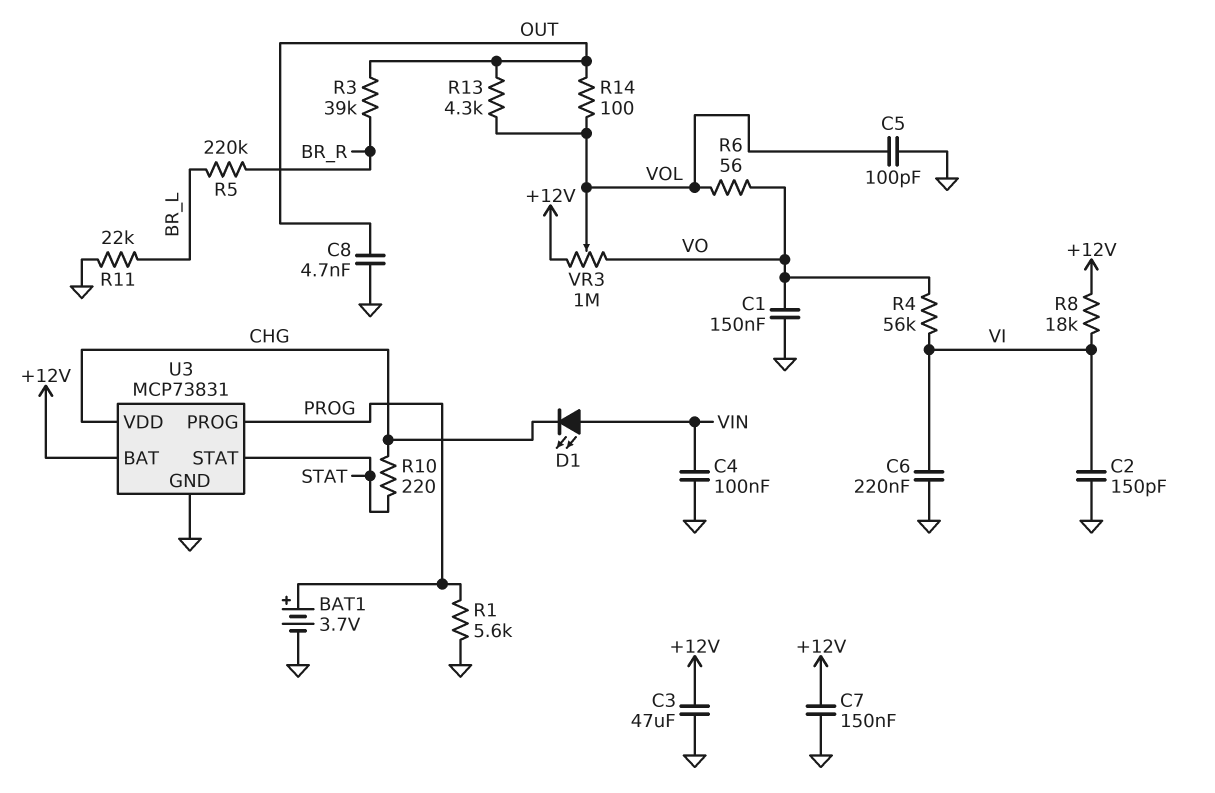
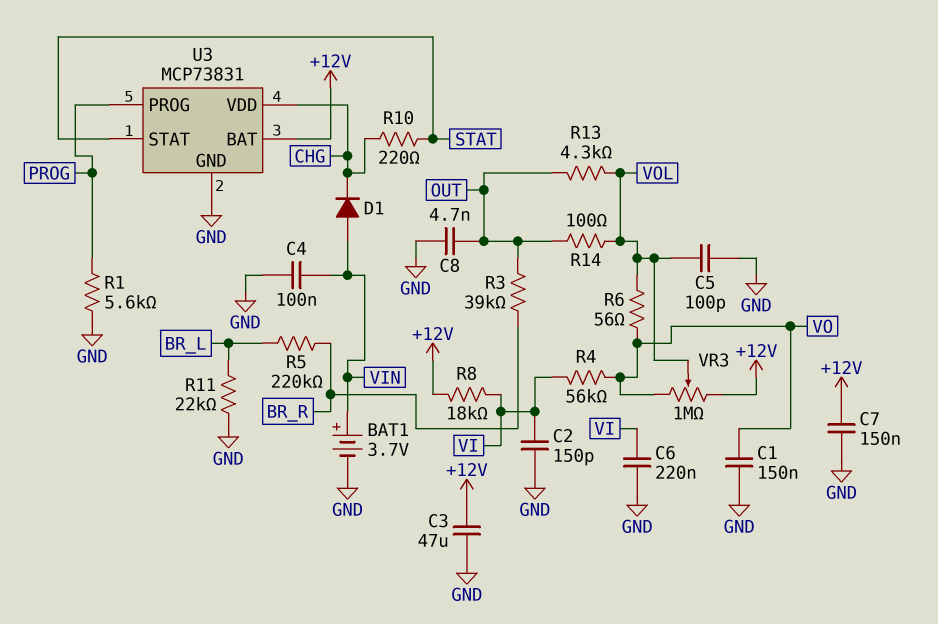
BAT1: 3.7V (plus PROG, minus GND) -> 3.7V (plus VIN, minus GND)
D1: LED (A VIN, K CHG) -> diode (A VIN, K CHG)

